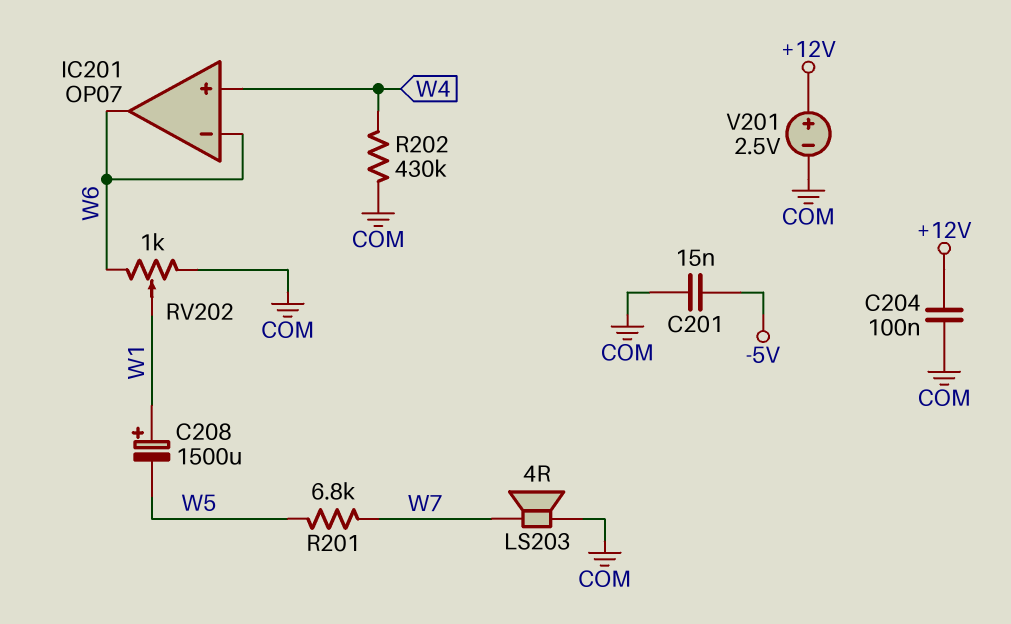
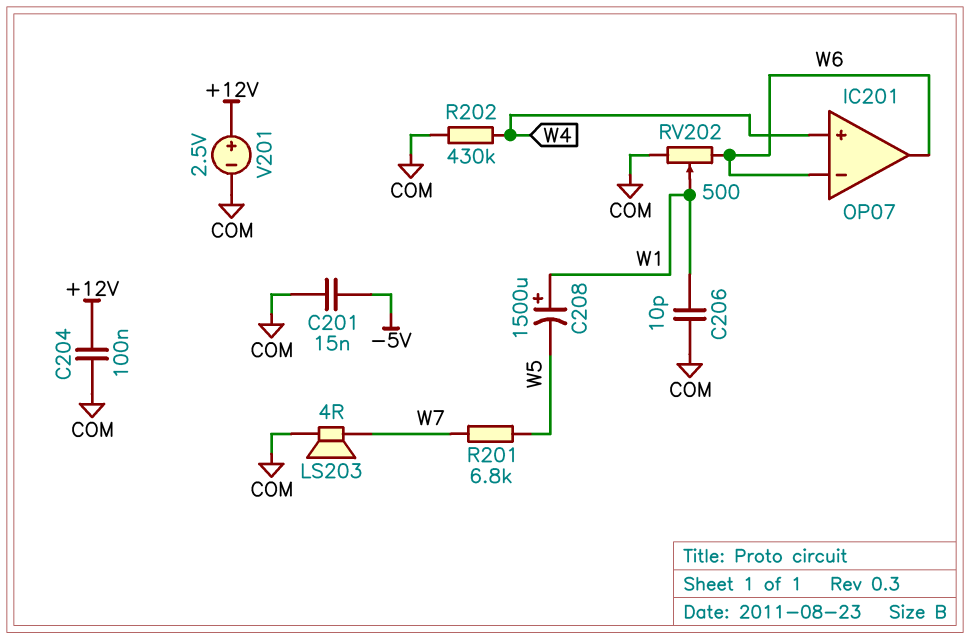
C206: none -> 10pF (COM, W1)
RV202: 1k (COM, W6, wiper W1) -> 500 (COM, W6, wiper W1)

